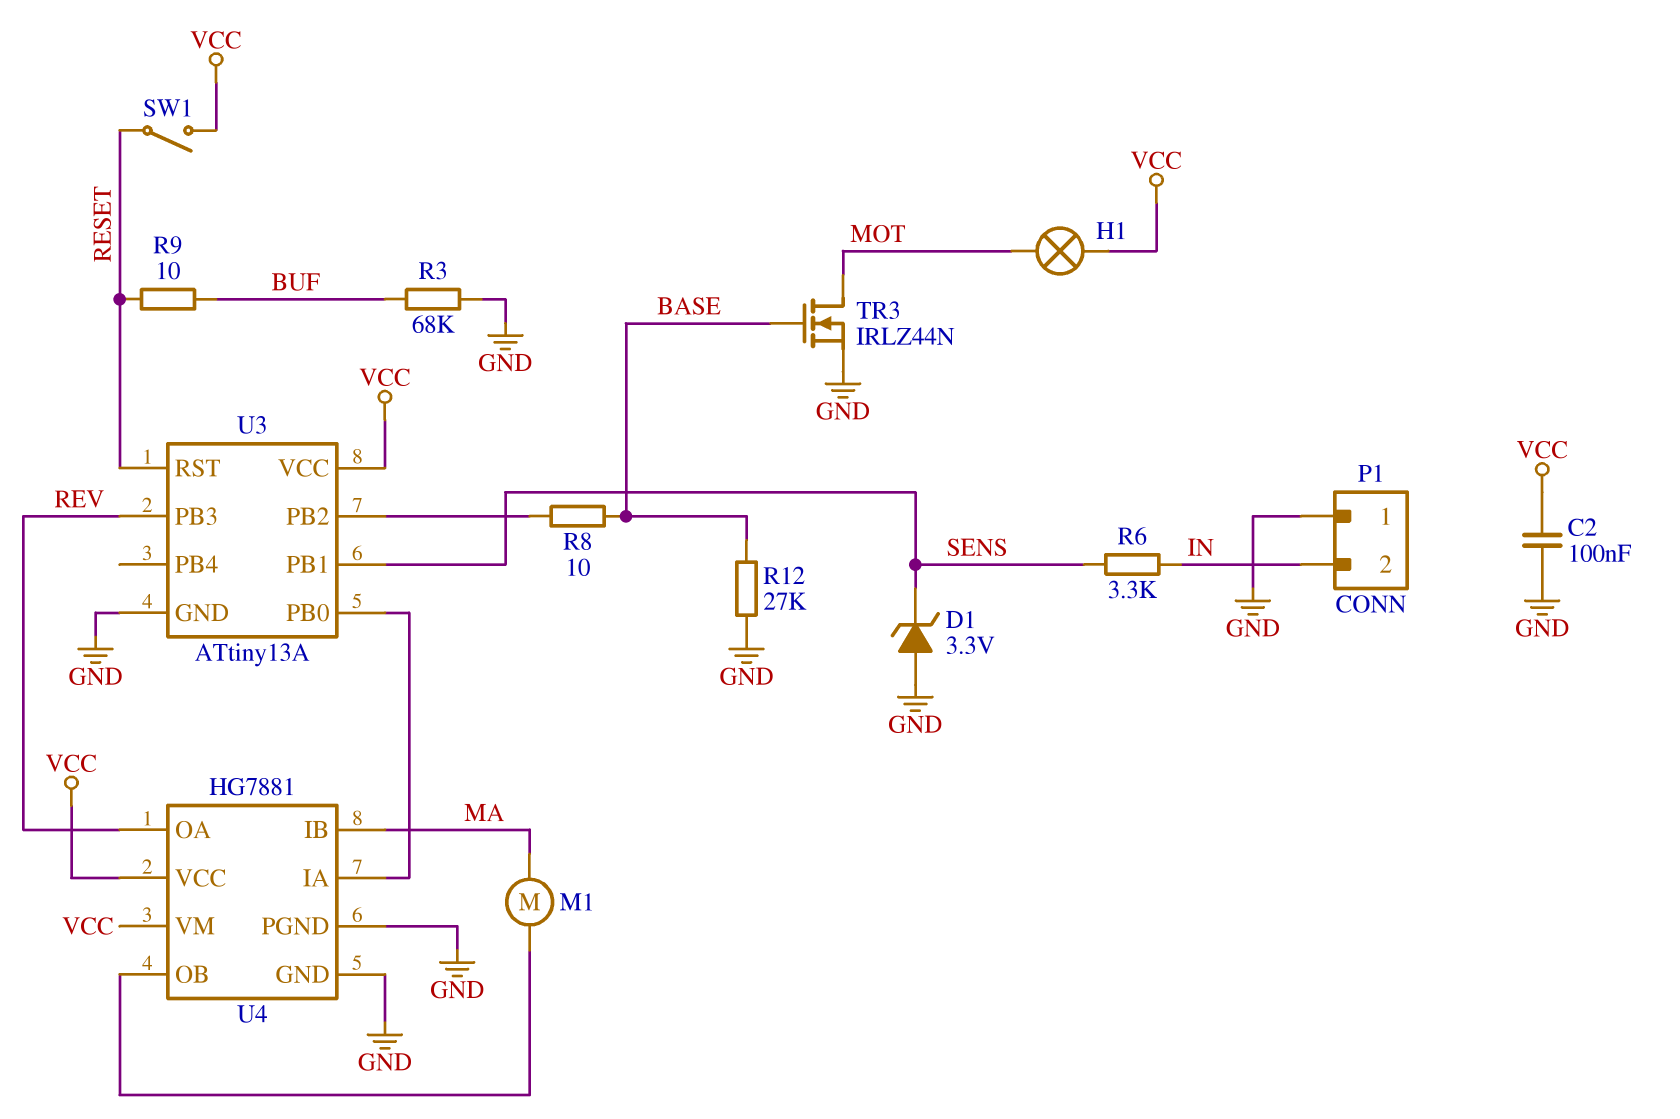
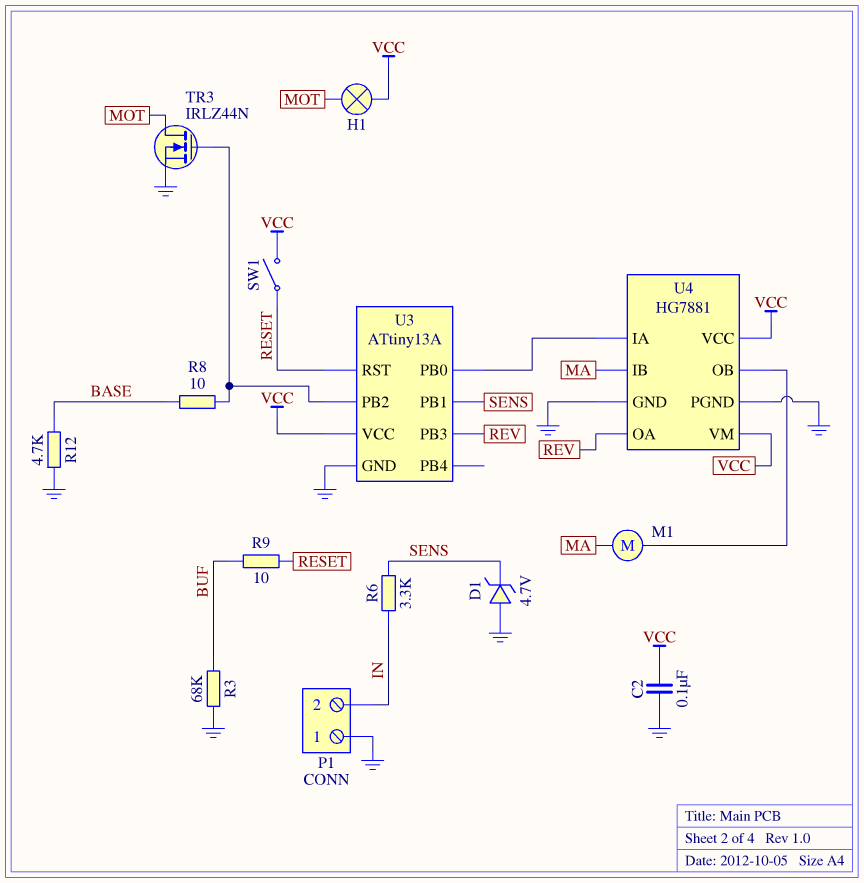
D1: zener 3.3V (A GND, K SENS) -> zener 4.7V (A GND, K SENS)
R12: 27k (BASE, GND) -> 4.7k (BASE, GND)
TR3: NMOS IRLZ44N (G BASE, D MOT, S GND) -> NMOS IRLZ44N (G U3/PB2, D MOT, S GND)

